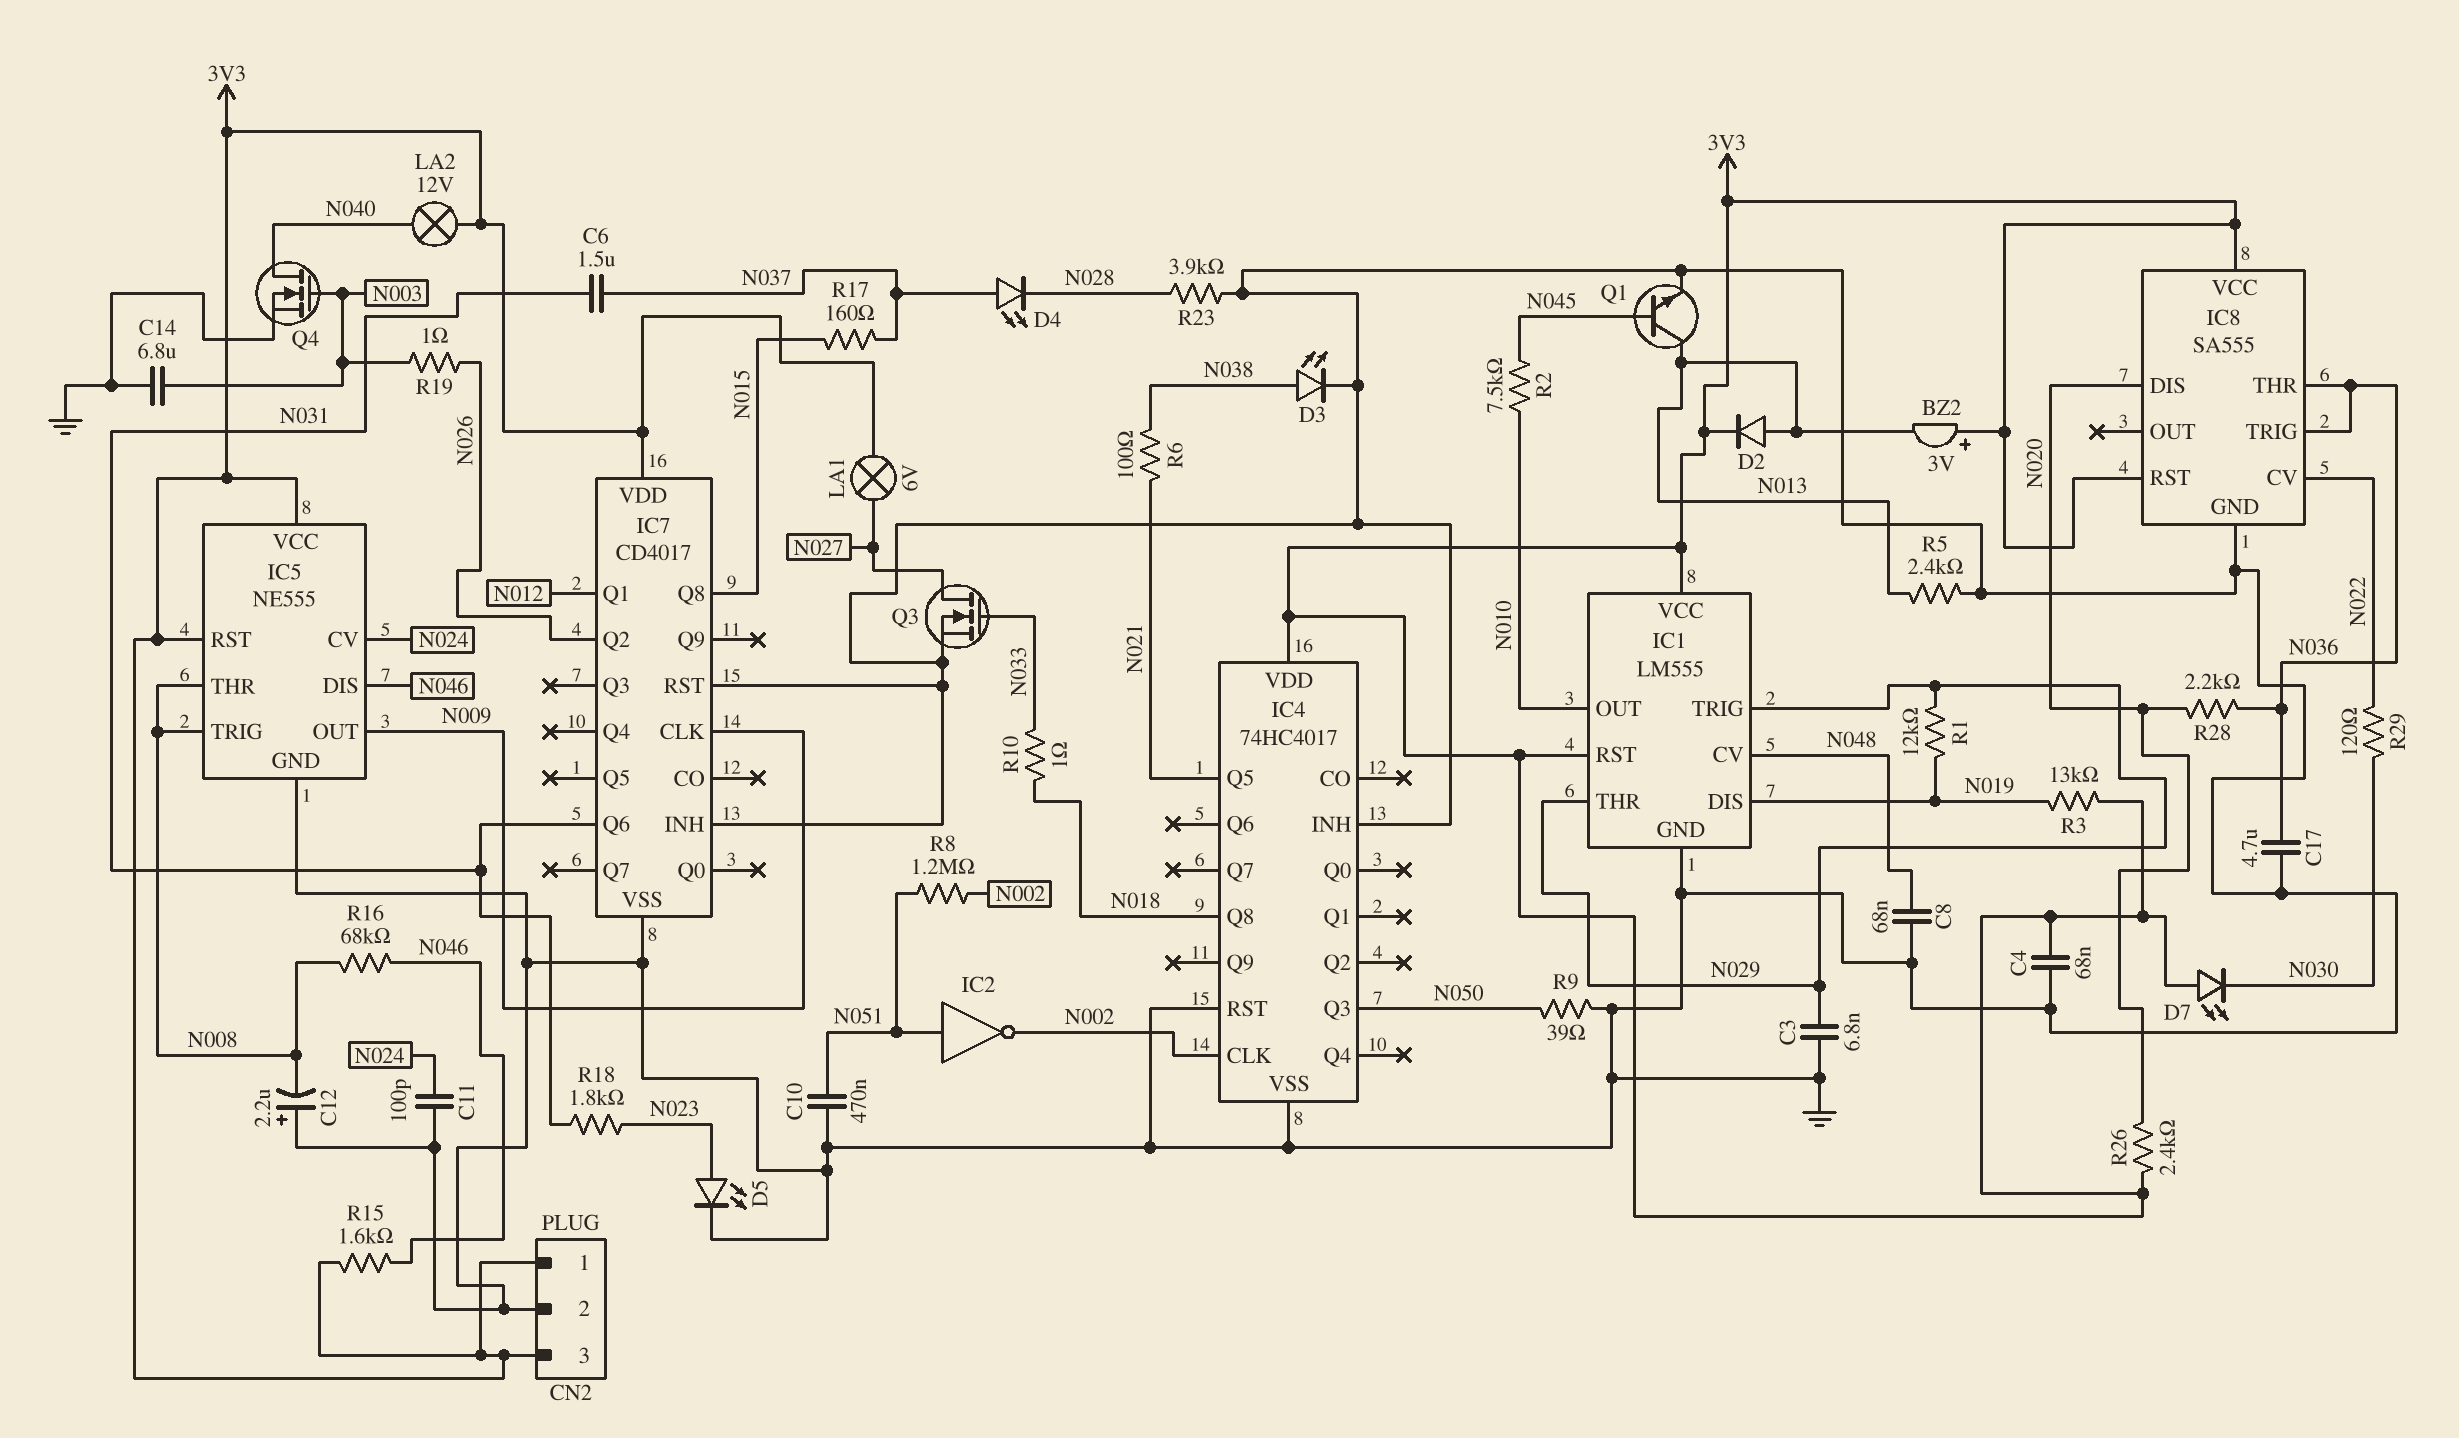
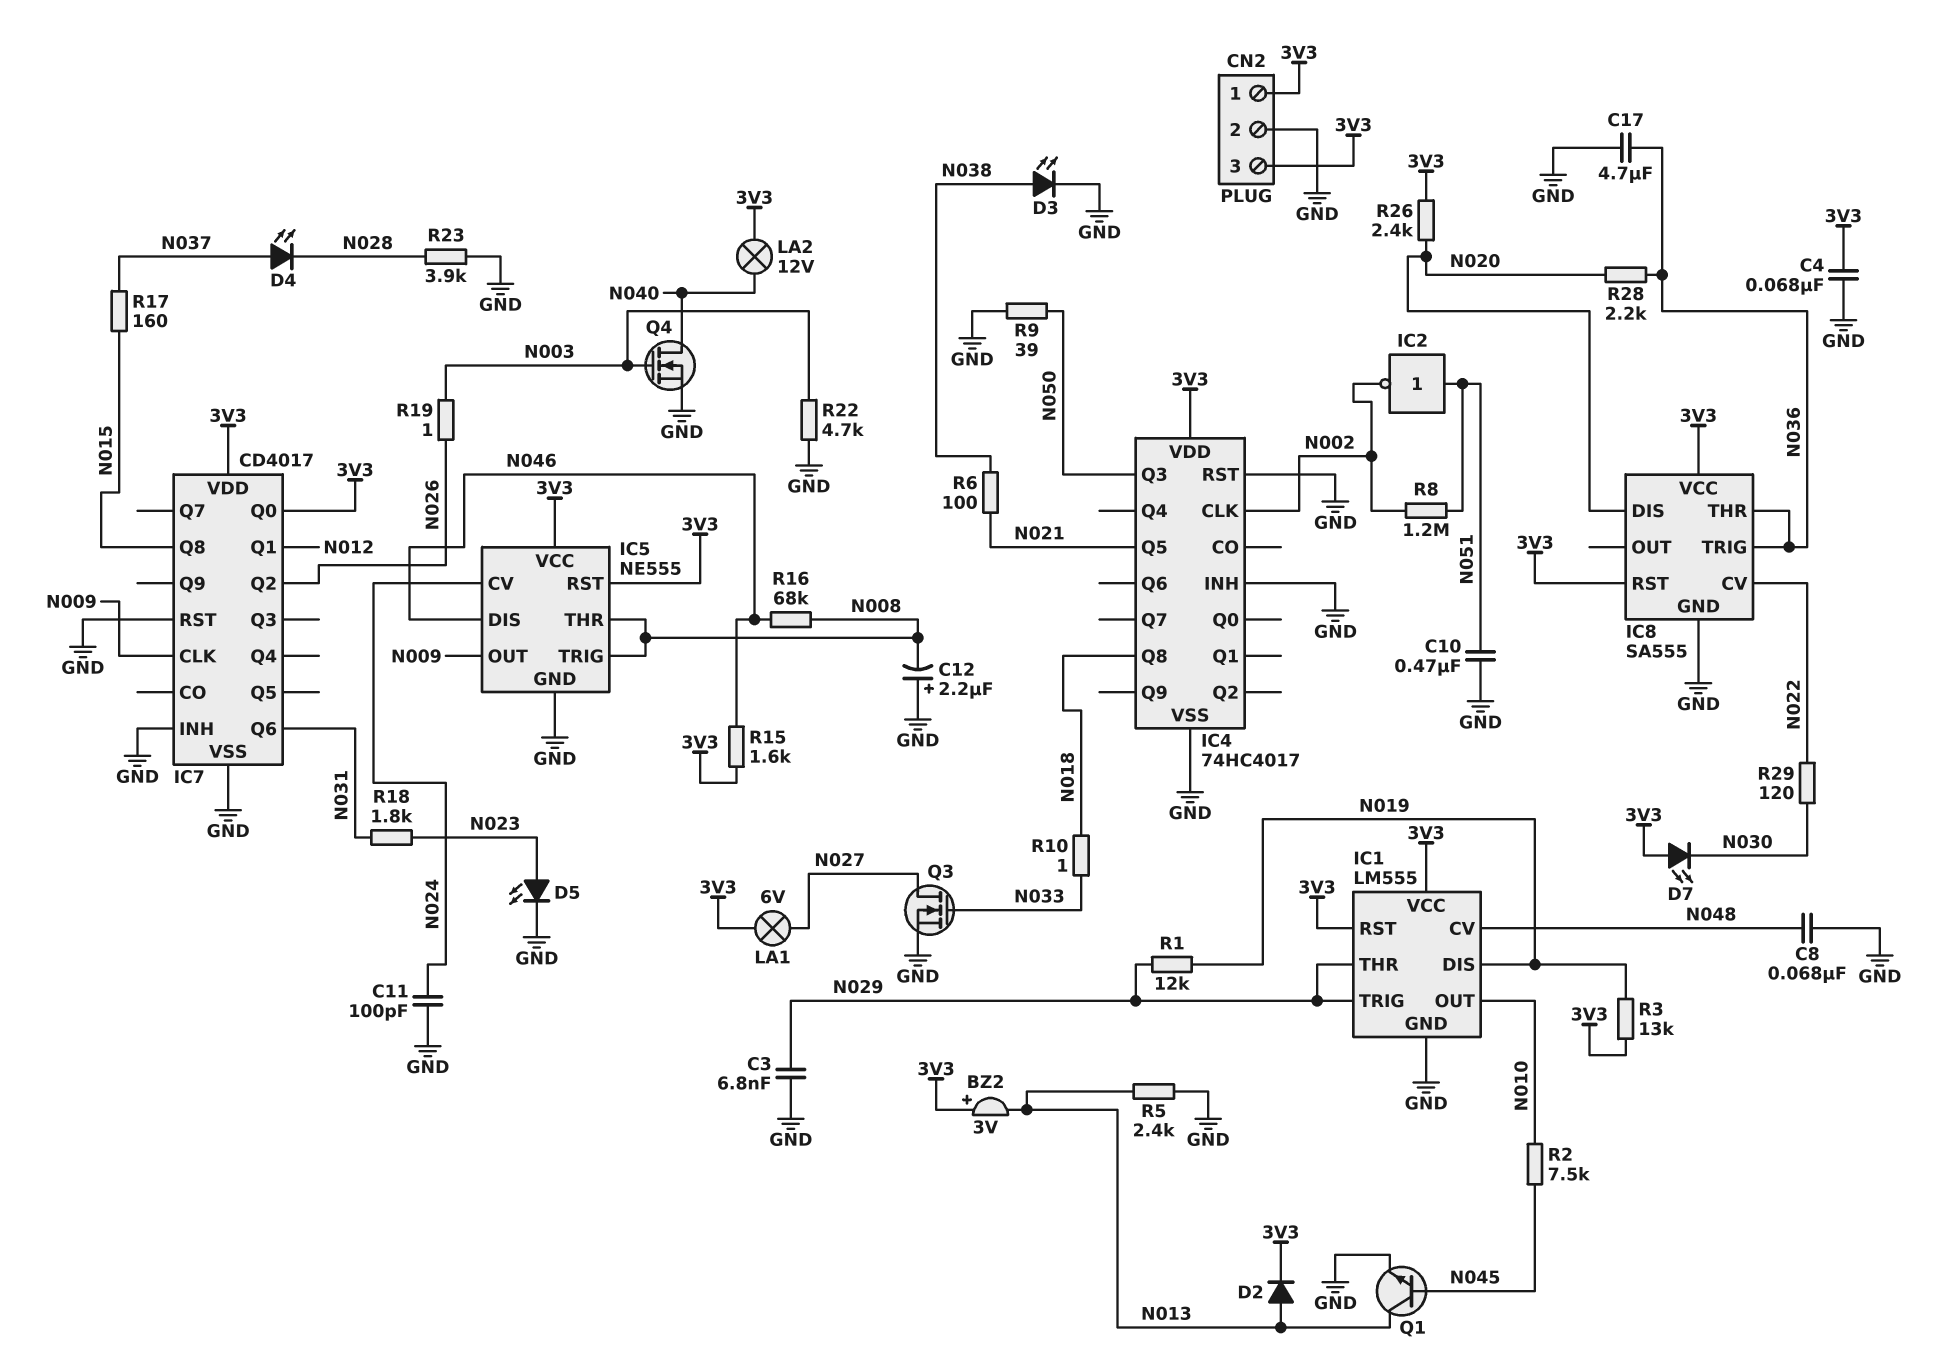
C6: 1.5uF (N031, N037) -> none
C14: 6.8uF (GND, N003) -> none
IC7 pin Q0: none -> 3V3
R22: none -> 4.7k (GND, N003)

